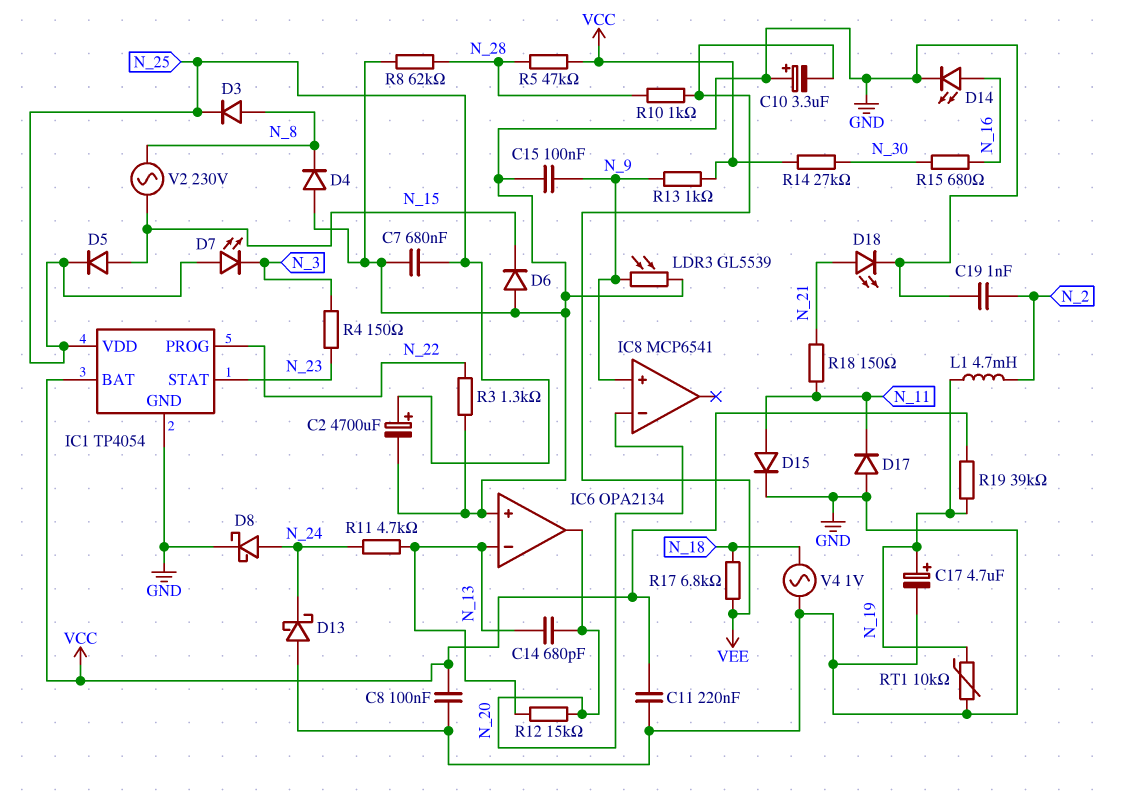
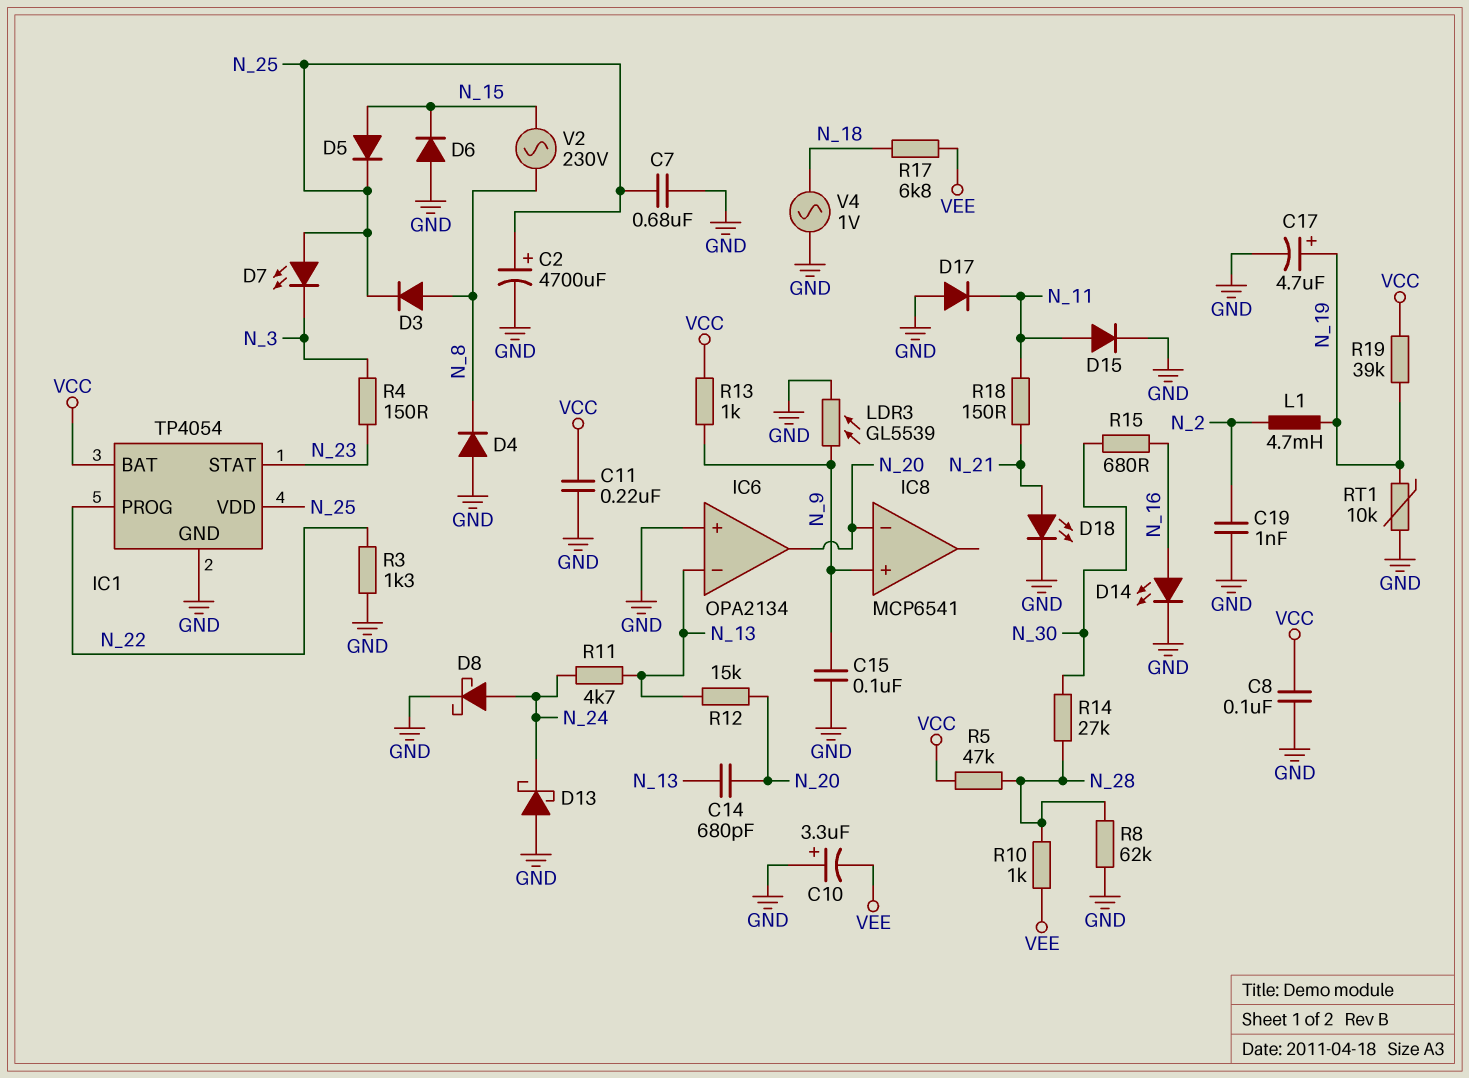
R14: 27k (N_30, VCC) -> 27k (N_28, N_30)

